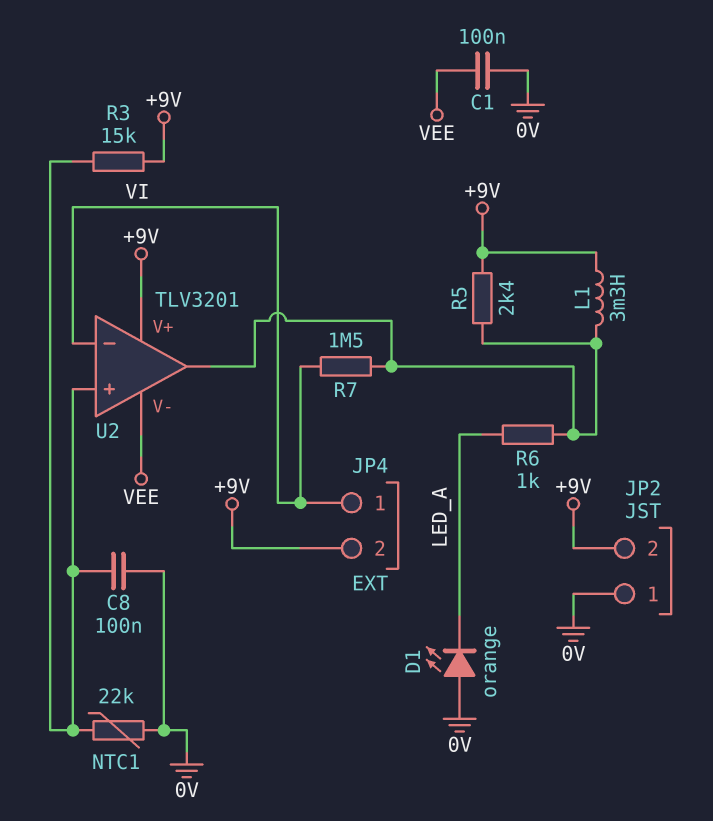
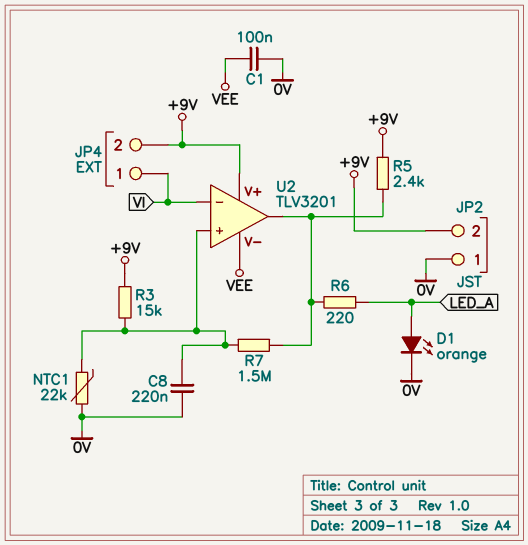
C8: 100nF (0V, U2/in+) -> 220nF (0V, U2/in+)
D1: LED orange (A 0V, K LED_A) -> LED orange (A LED_A, K 0V)
L1: 3.3mH (+9V, U2/out) -> none
R6: 1k (LED_A, U2/out) -> 220 (LED_A, U2/out)
R7: 1.5M (U2/out, VI) -> 1.5M (U2/in+, U2/out)

